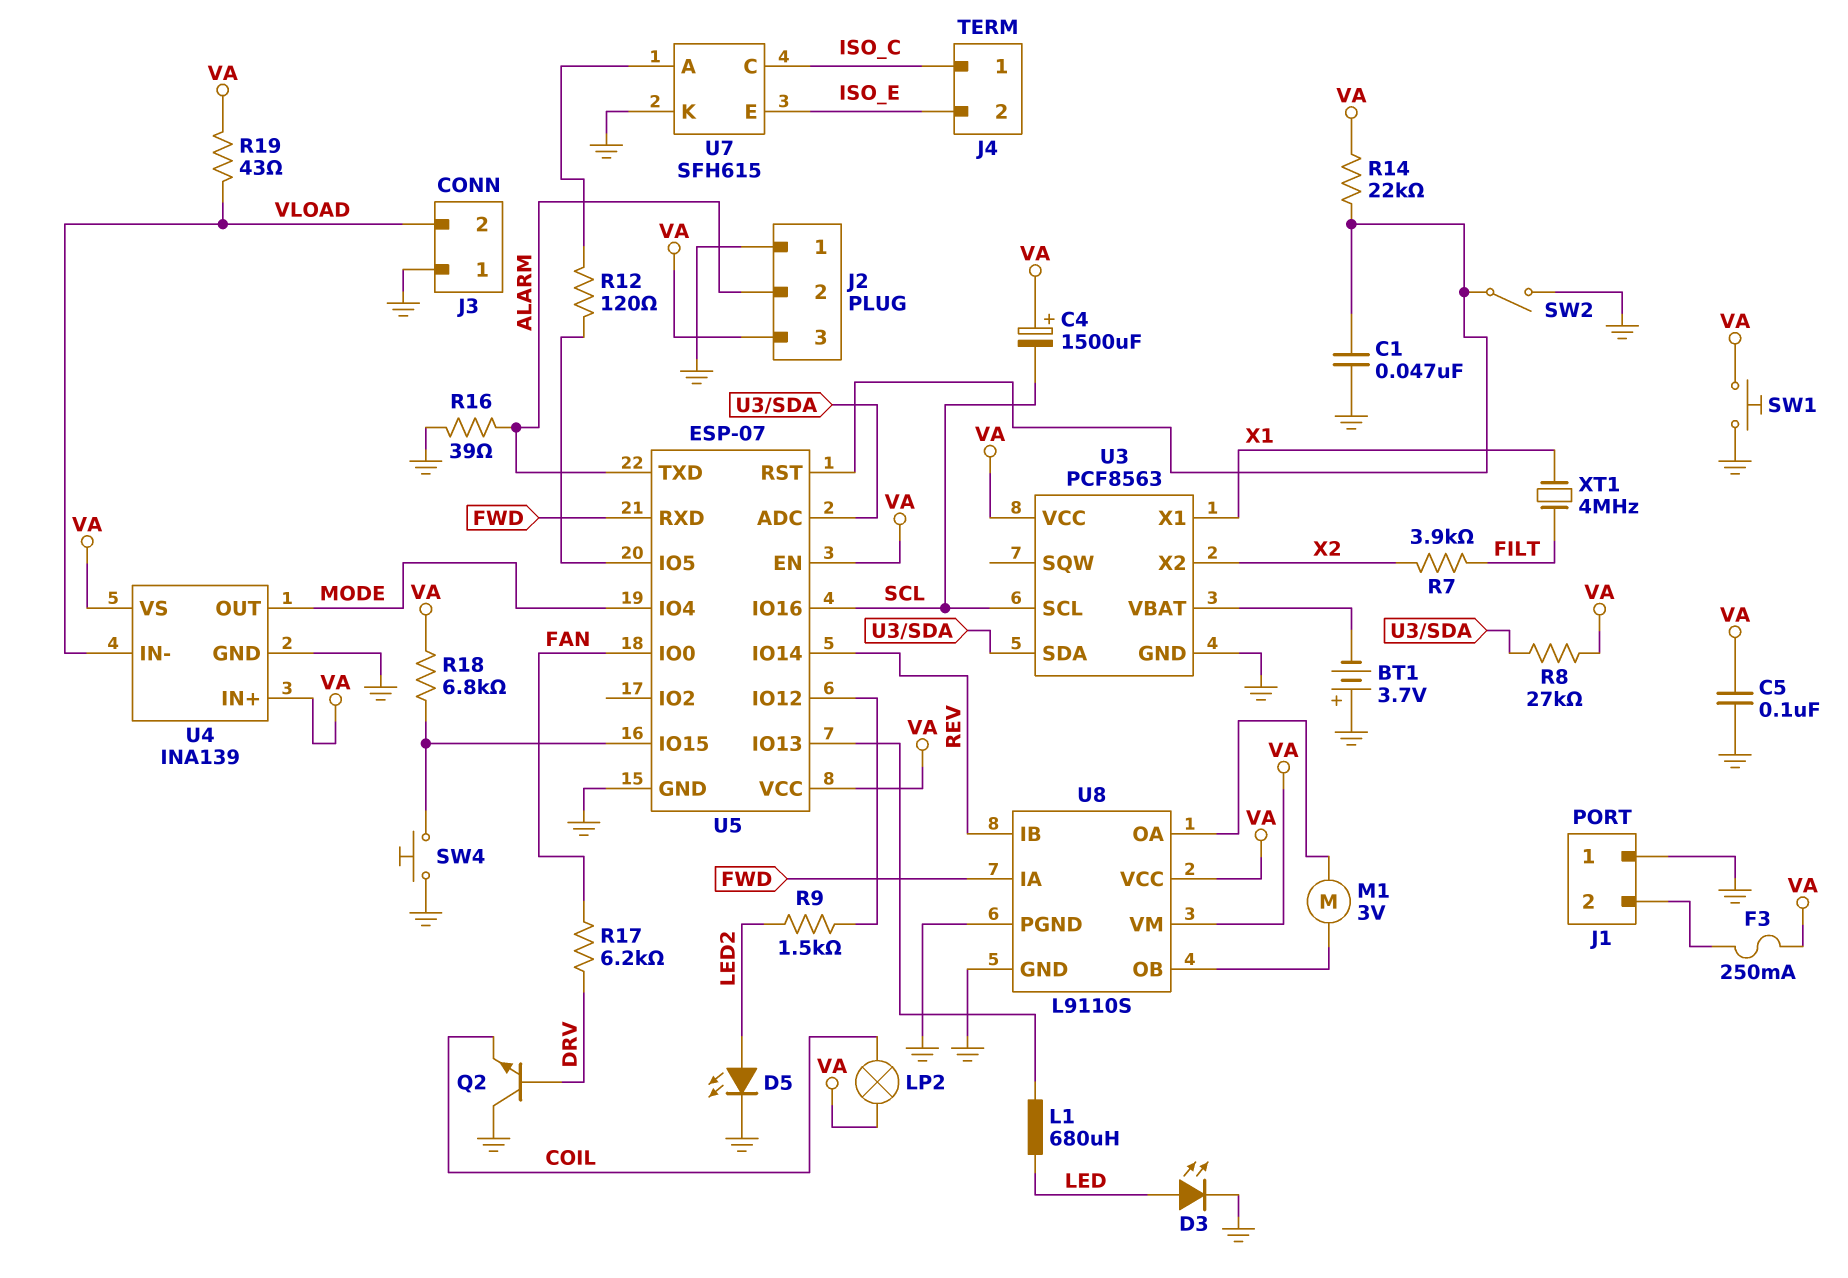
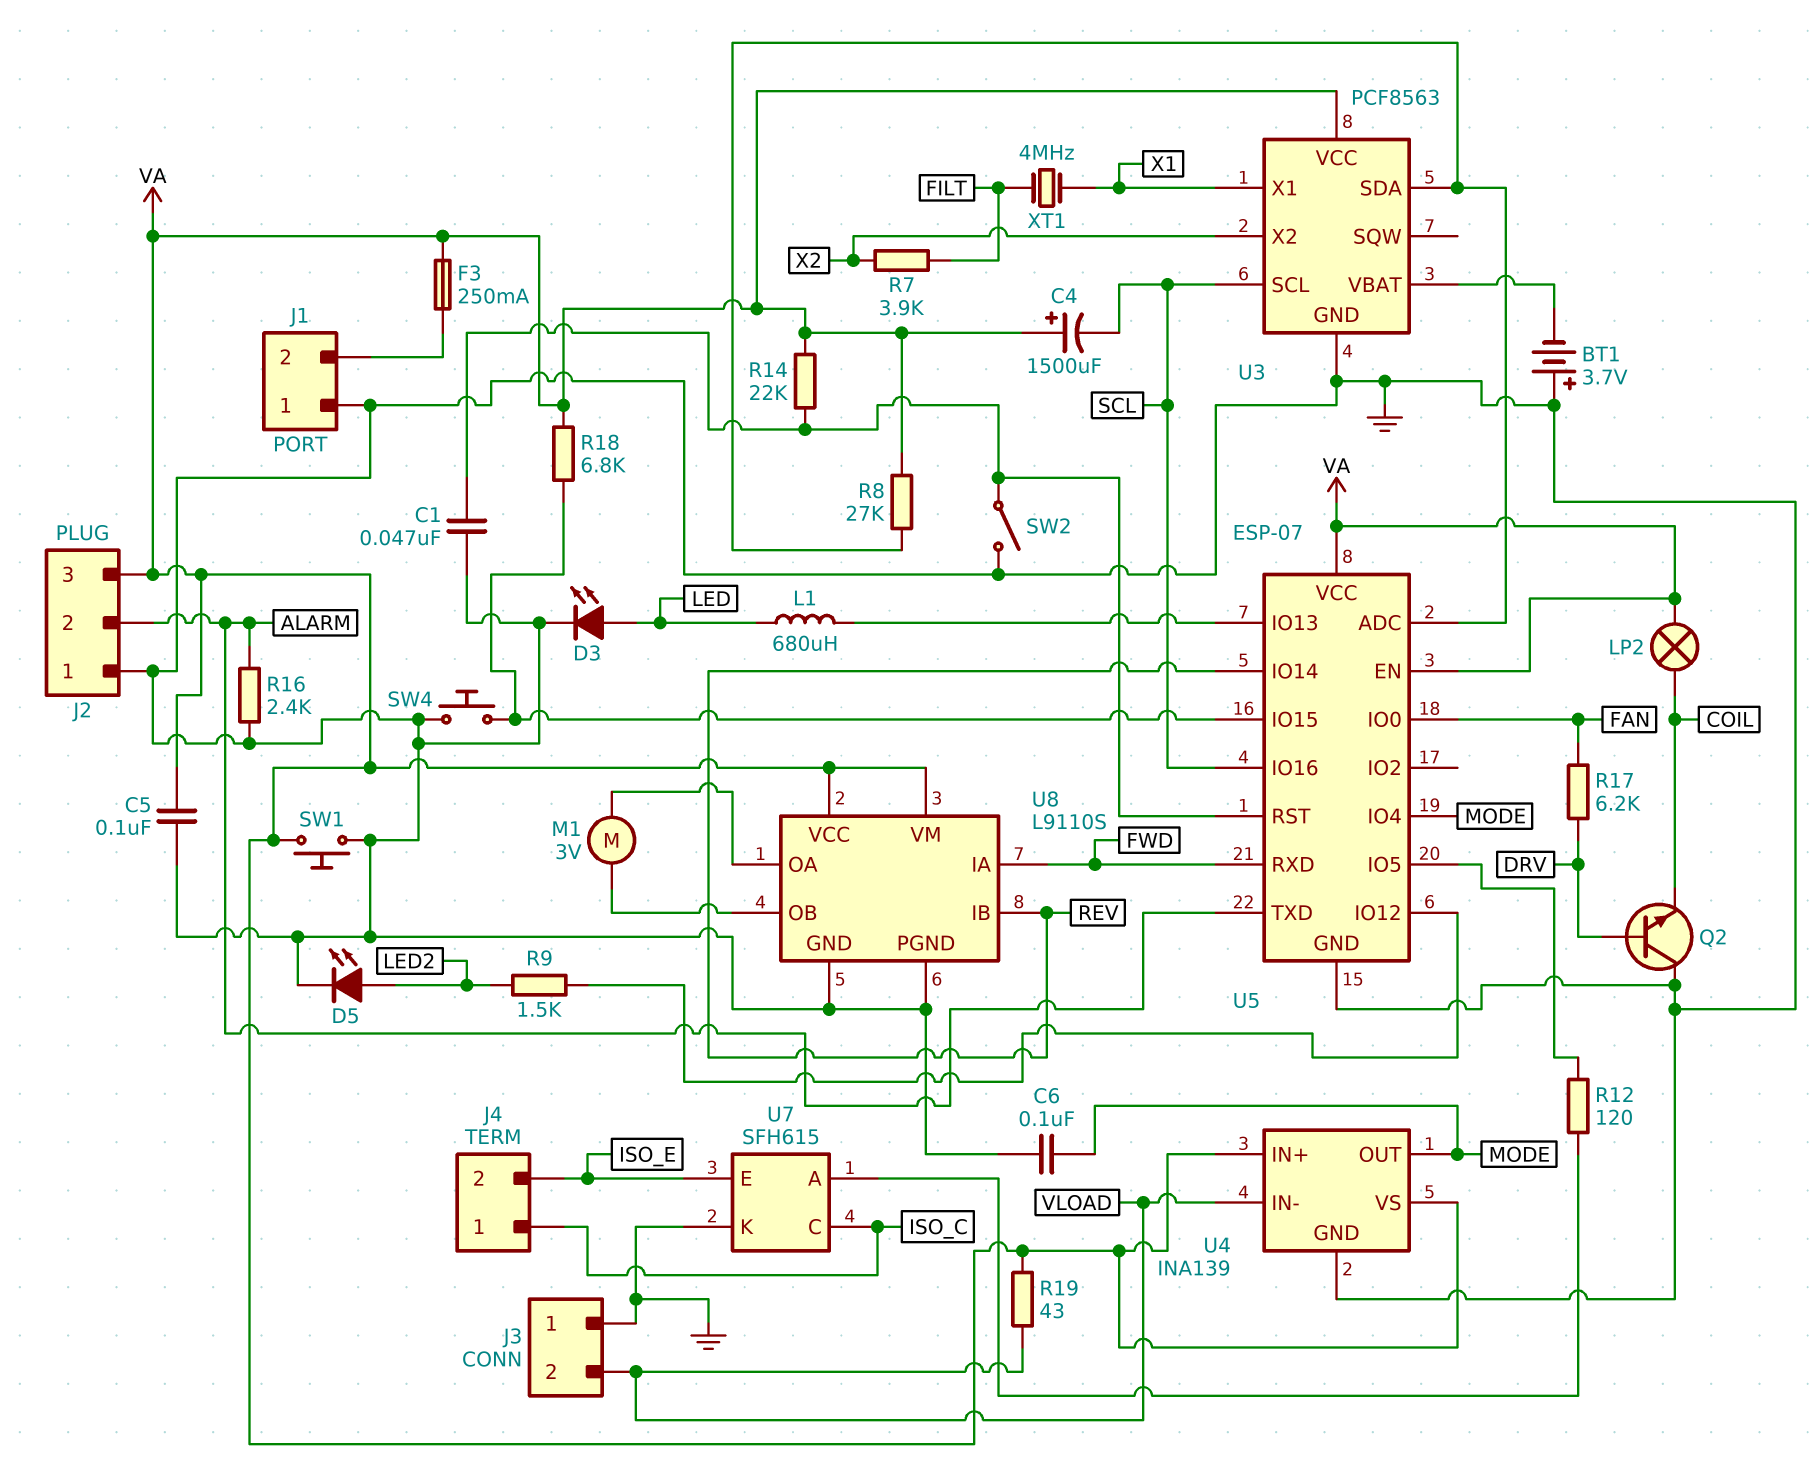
C6: none -> 100nF (GND, MODE)
R16: 39 (ALARM, GND) -> 2.4k (ALARM, GND)

